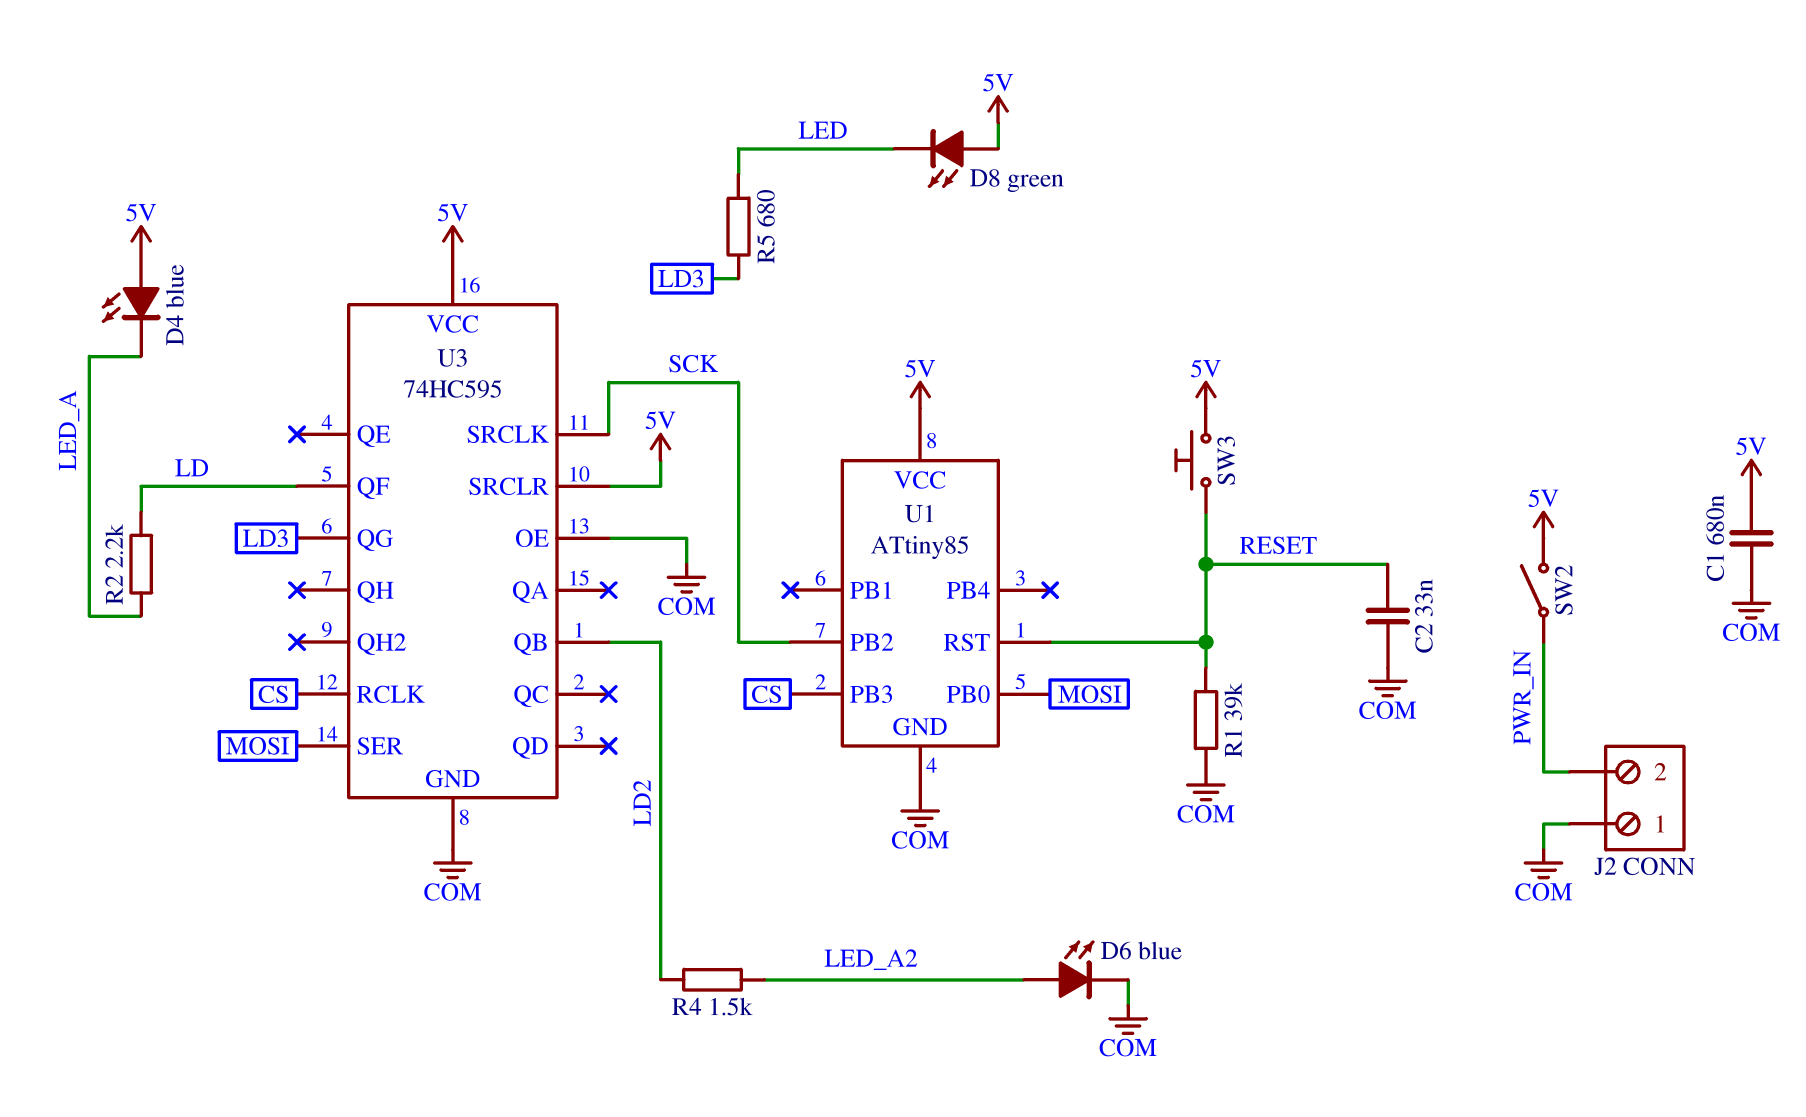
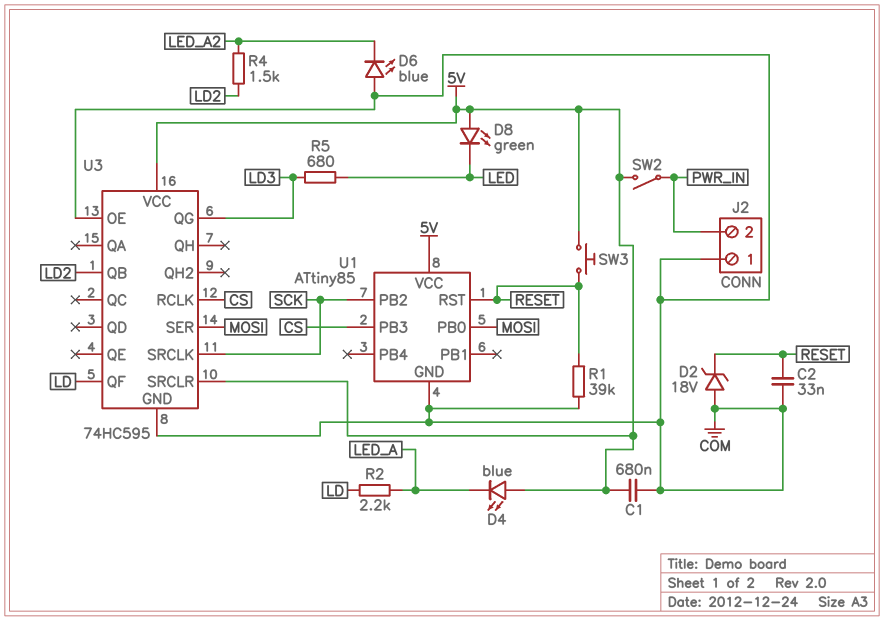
D2: none -> zener 18V (A COM, K RESET)
D6: LED blue (A LED_A2, K COM) -> LED blue (A COM, K LED_A2)

